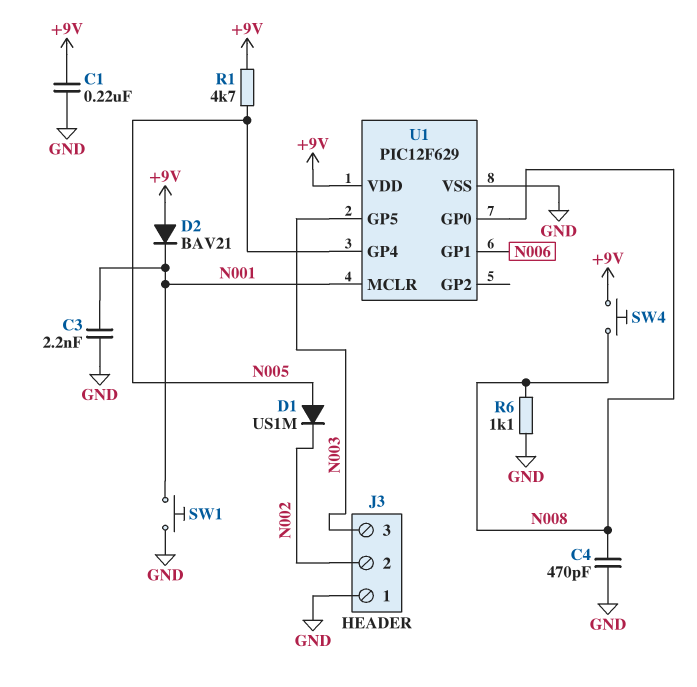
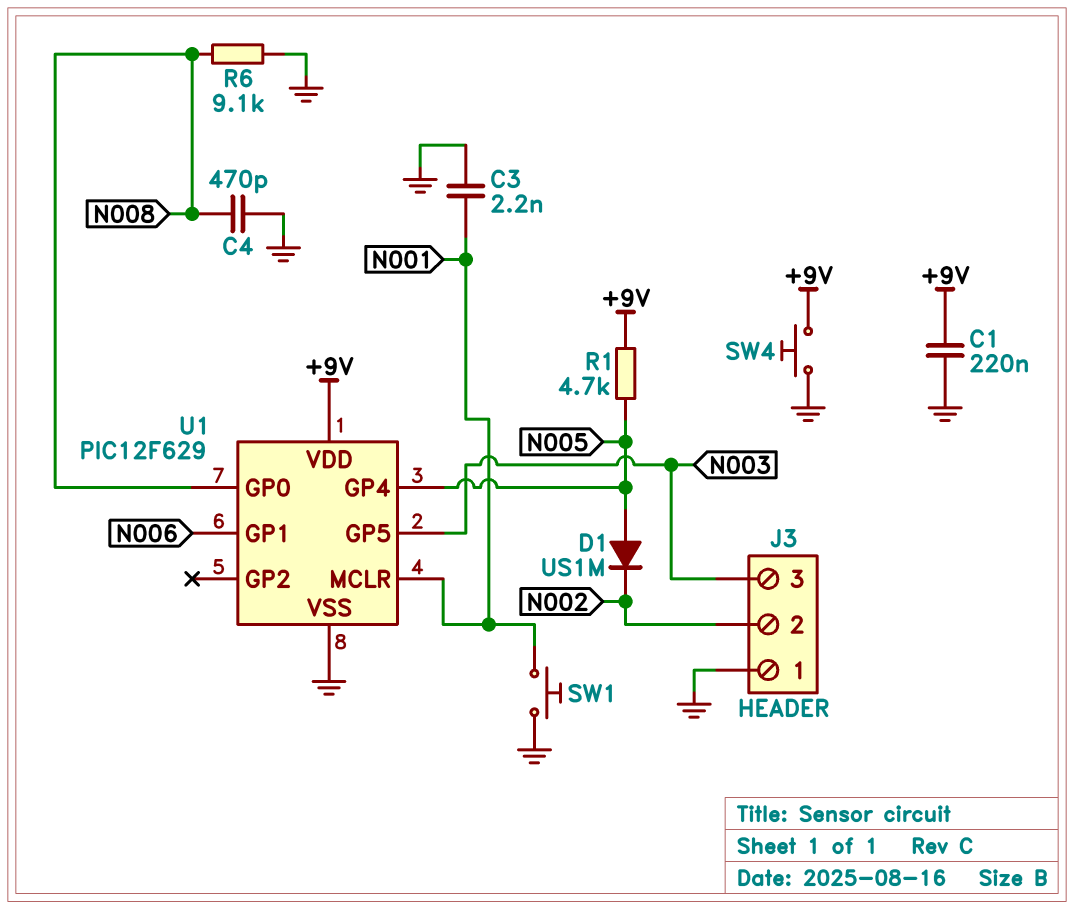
D2: diode BAV21 (A +9V, K N001) -> none
R6: 1.1k (GND, N008) -> 9.1k (GND, N008)
SW4: button (+9V, N008) -> button (+9V, GND)

